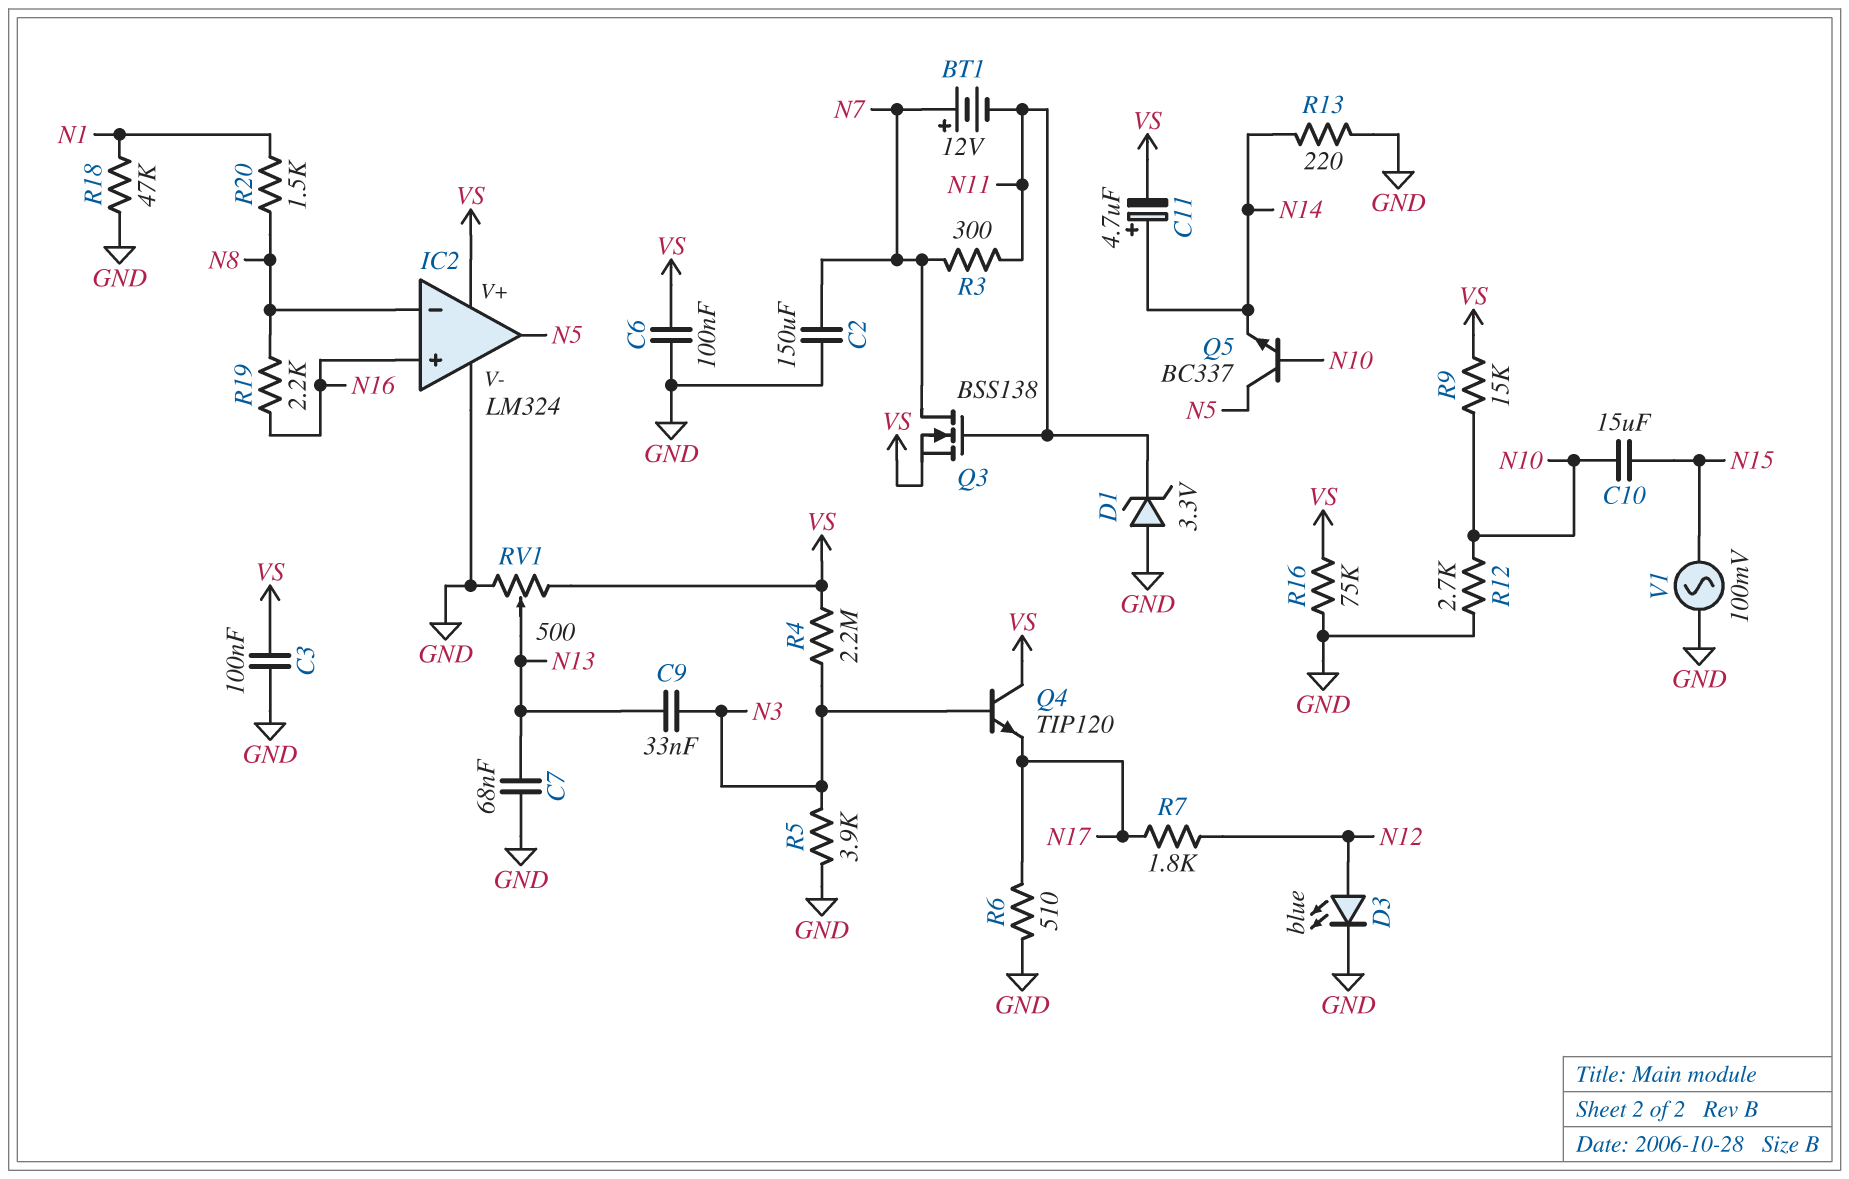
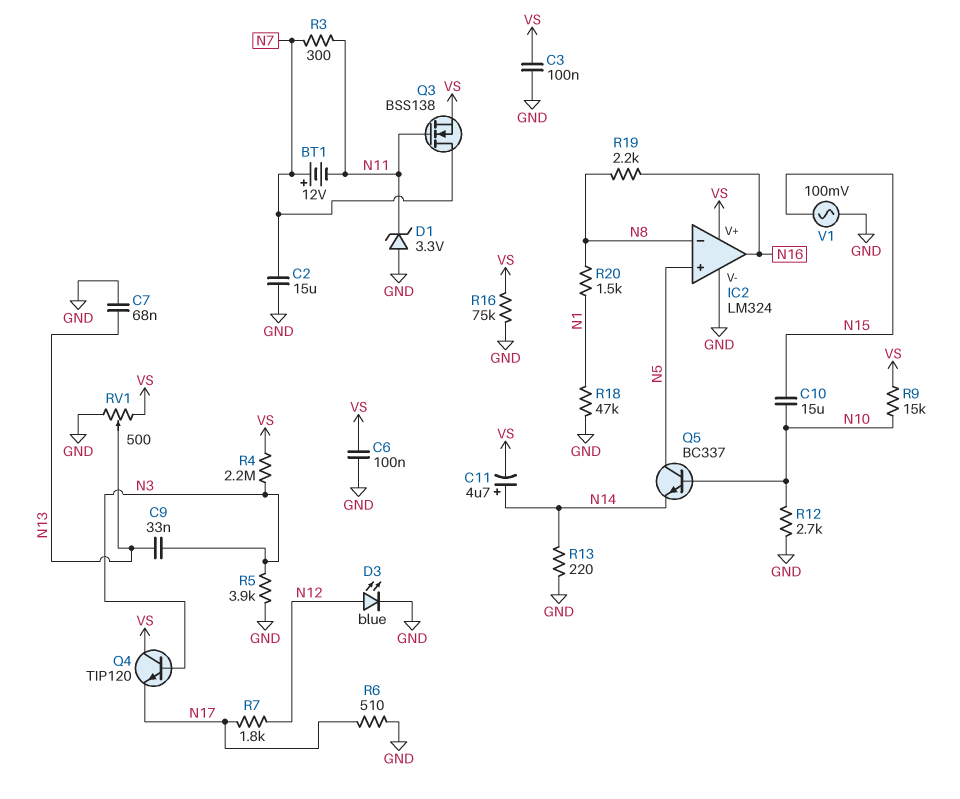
C2: 150uF (GND, N7) -> 15uF (GND, N7)
IC2 pin in+: N16 -> N5
IC2 pin out: N5 -> N16

